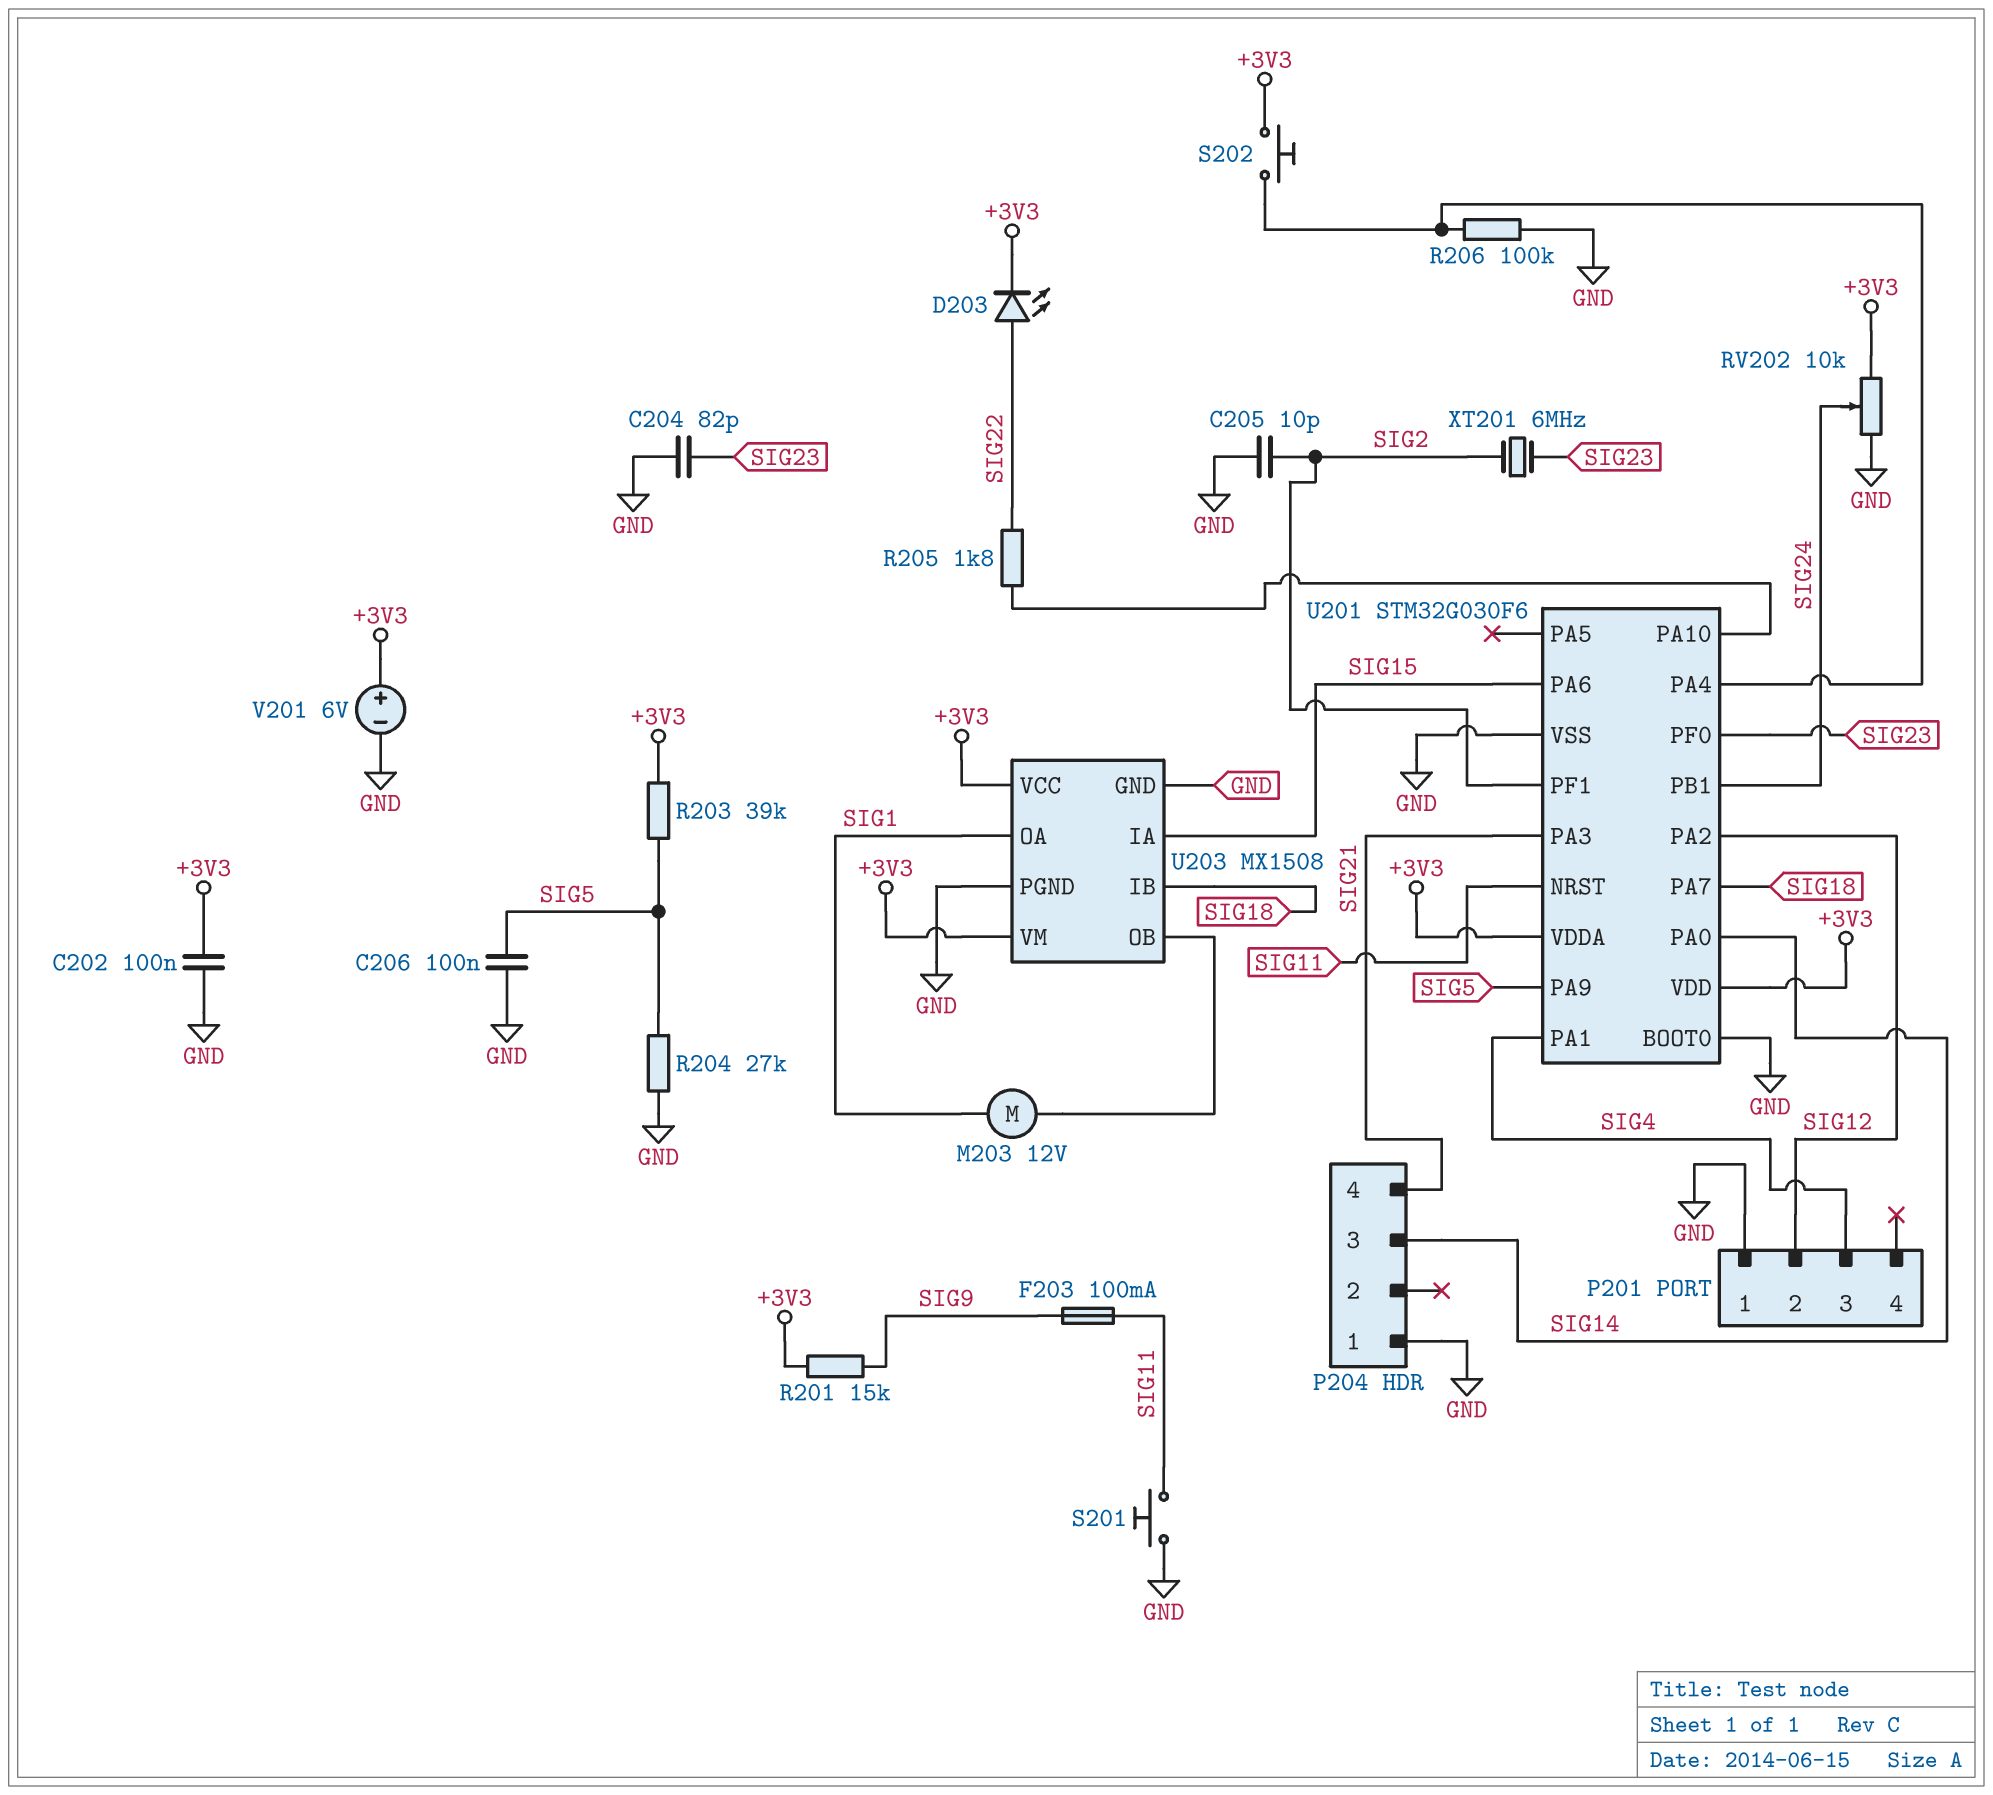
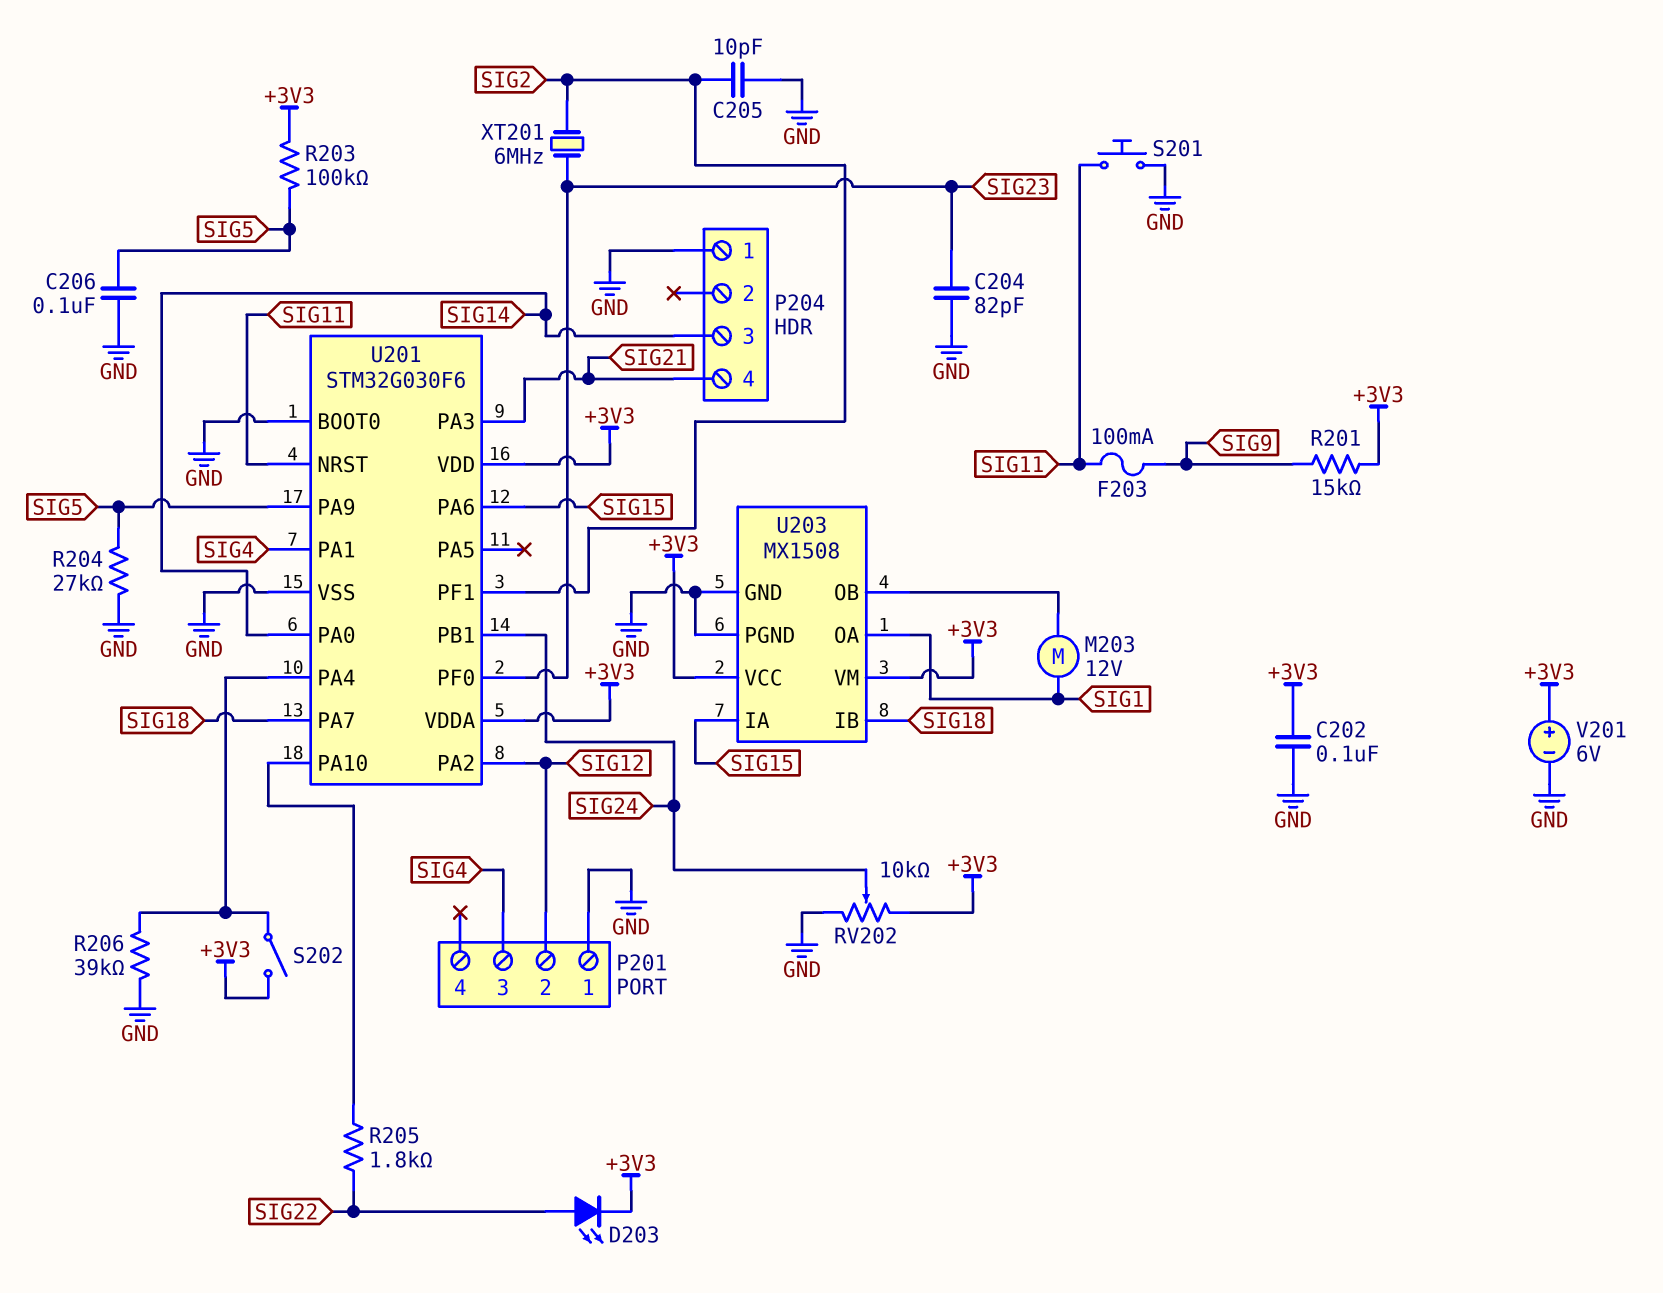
R203: 39k (+3V3, SIG5) -> 100k (+3V3, SIG5)
R206: 100k (GND, U201/PA4) -> 39k (GND, U201/PA4)
S202: button (+3V3, U201/PA4) -> switch (+3V3, U201/PA4)

